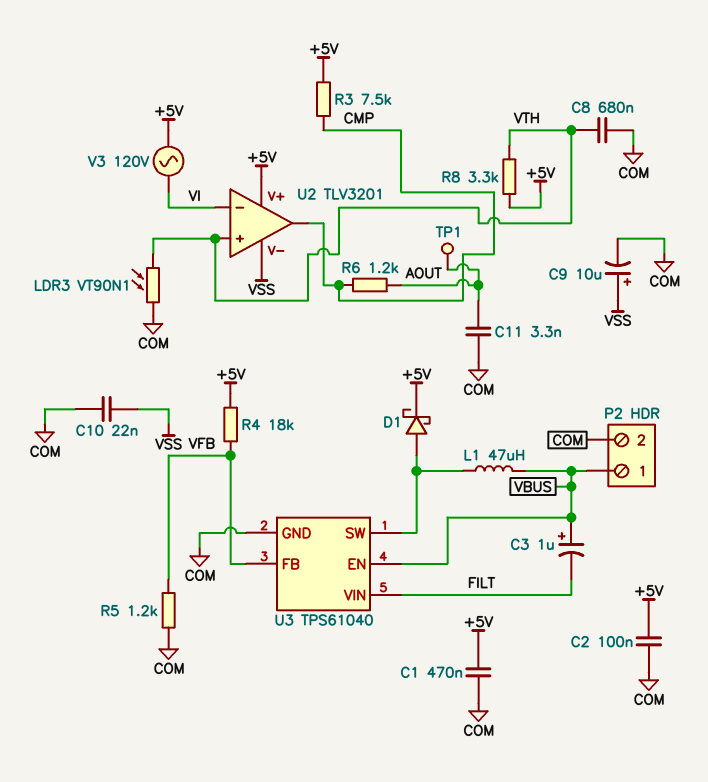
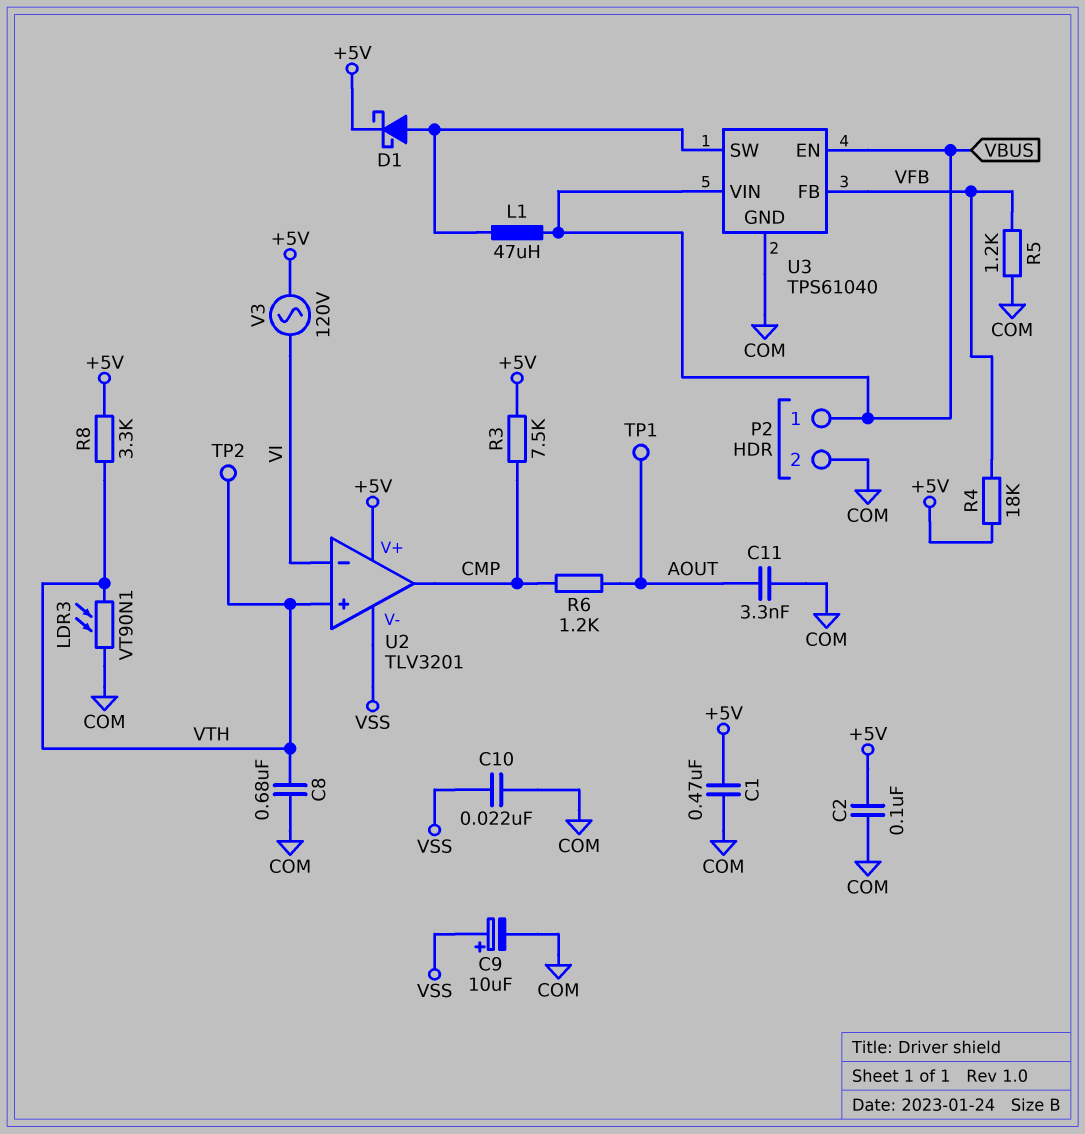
C3: 1uF (plus VBUS, minus FILT) -> none
TP2: none -> test point (VTH)
U3 pin VIN: FILT -> VBUS

